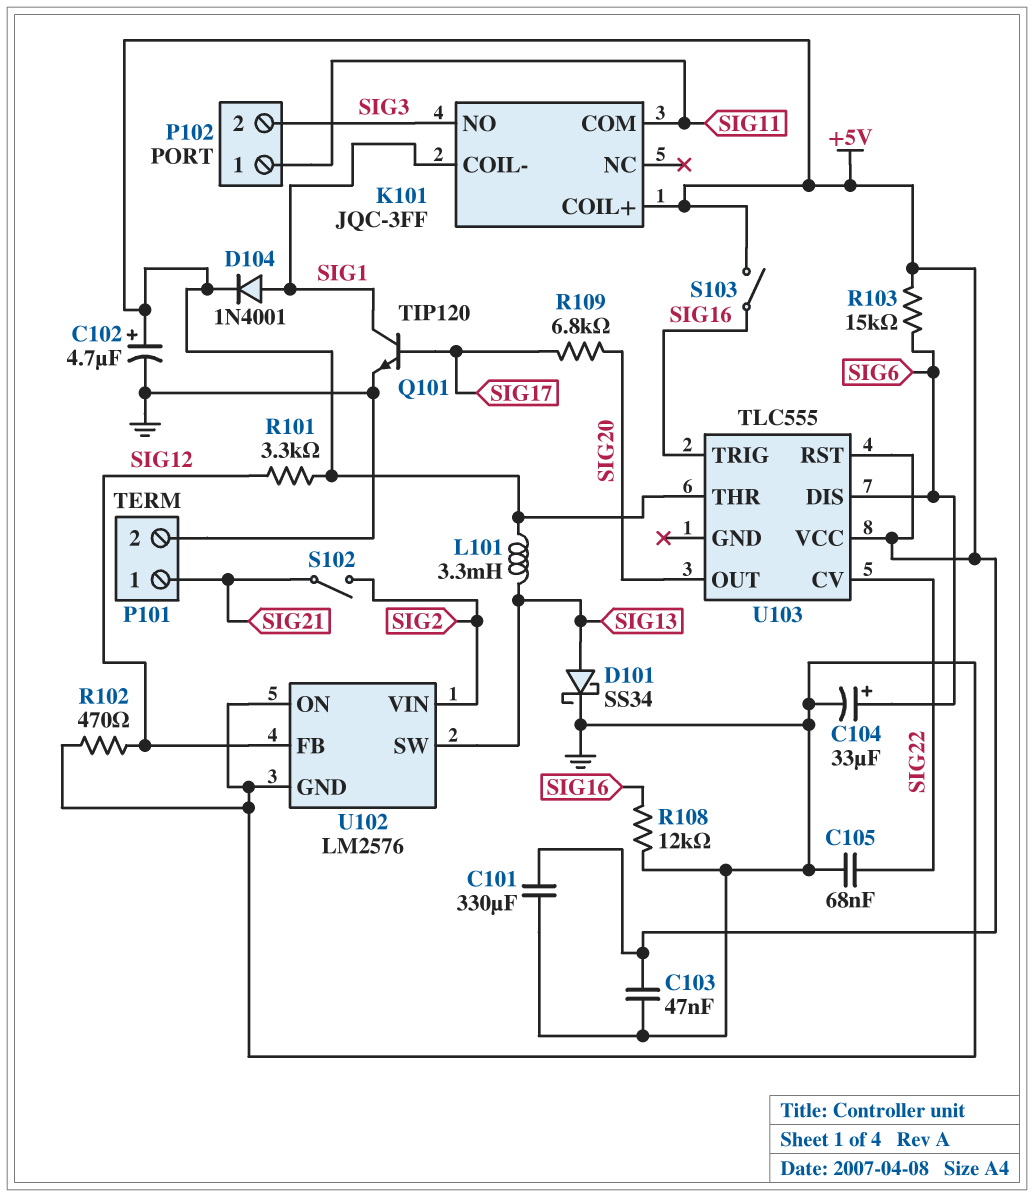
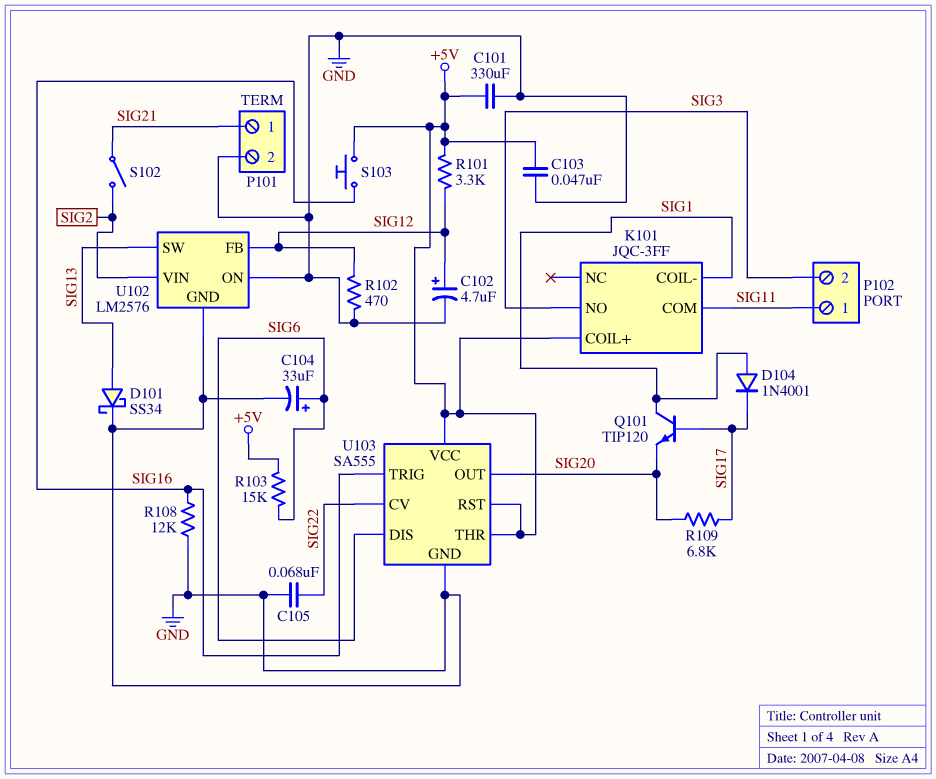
C102: 4.7uF (plus +5V, minus GND) -> 4.7uF (plus SIG12, minus GND)
D104: diode 1N4001 (A SIG1, K +5V) -> diode 1N4001 (A SIG1, K SIG17)
L101: 3.3mH (+5V, SIG13) -> none
Q101: NPN TIP120 (B SIG17, C SIG1, E GND) -> NPN TIP120 (B SIG17, C SIG1, E SIG20)
S103: switch (+5V, SIG16) -> button (+5V, SIG16)
U103: TLC555 -> SA555
U103 pin GND: none -> GND

